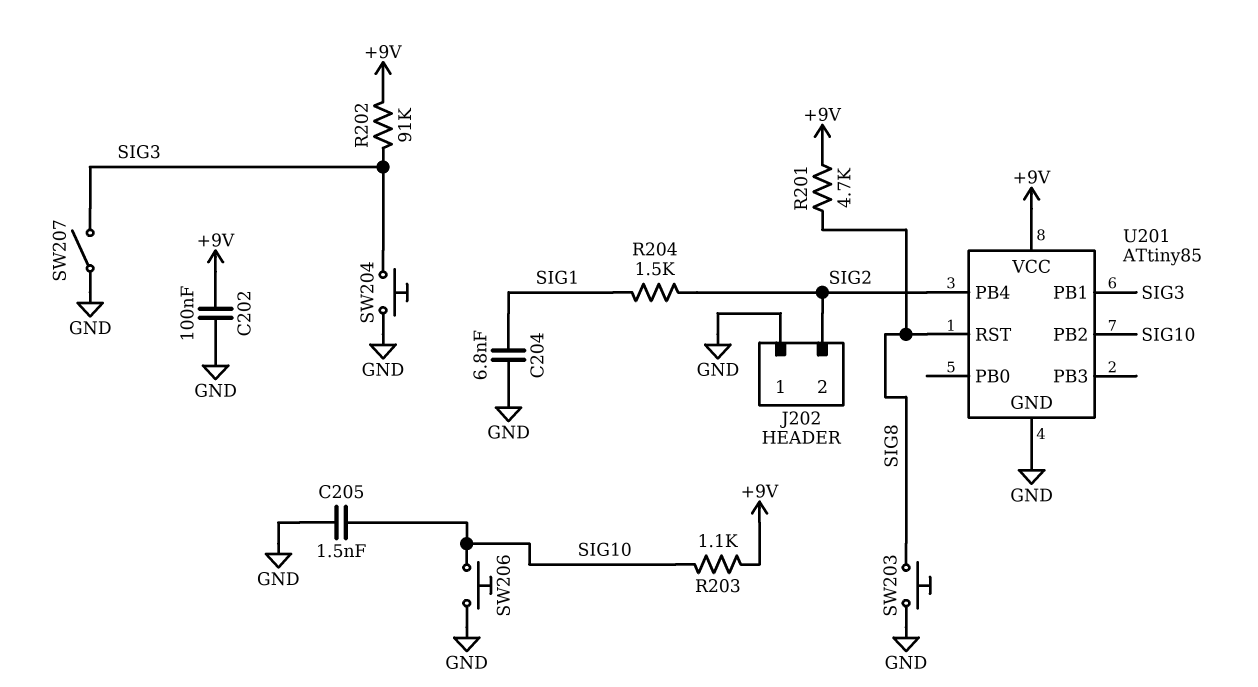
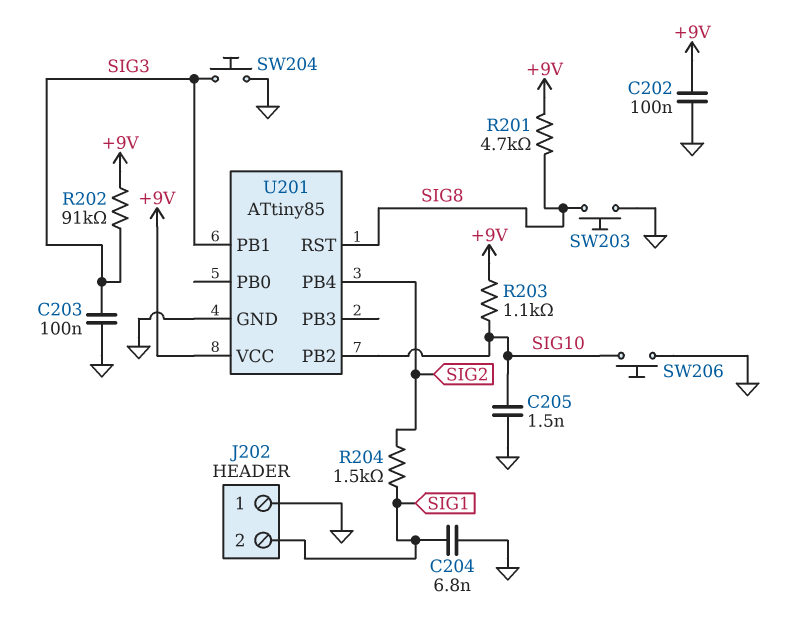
C203: none -> 100nF (GND, SIG3)
J202 pin 2: SIG2 -> SIG1
SW207: switch (GND, SIG3) -> none

